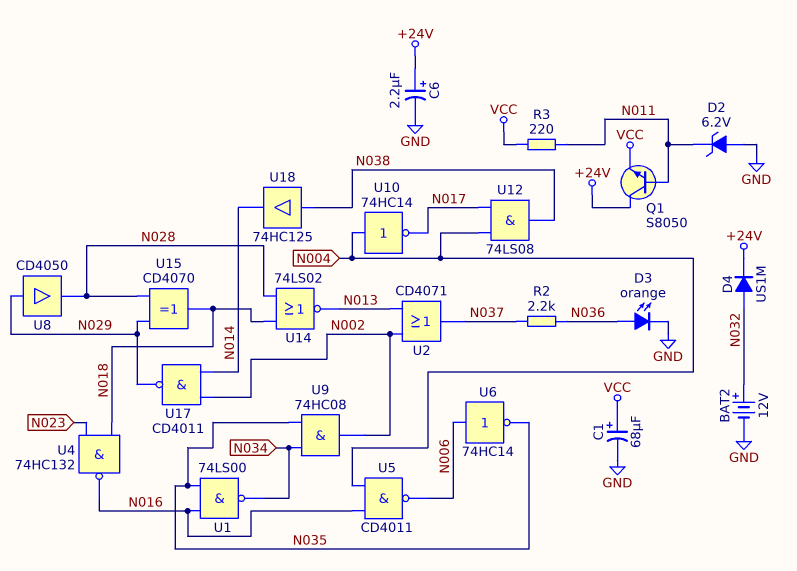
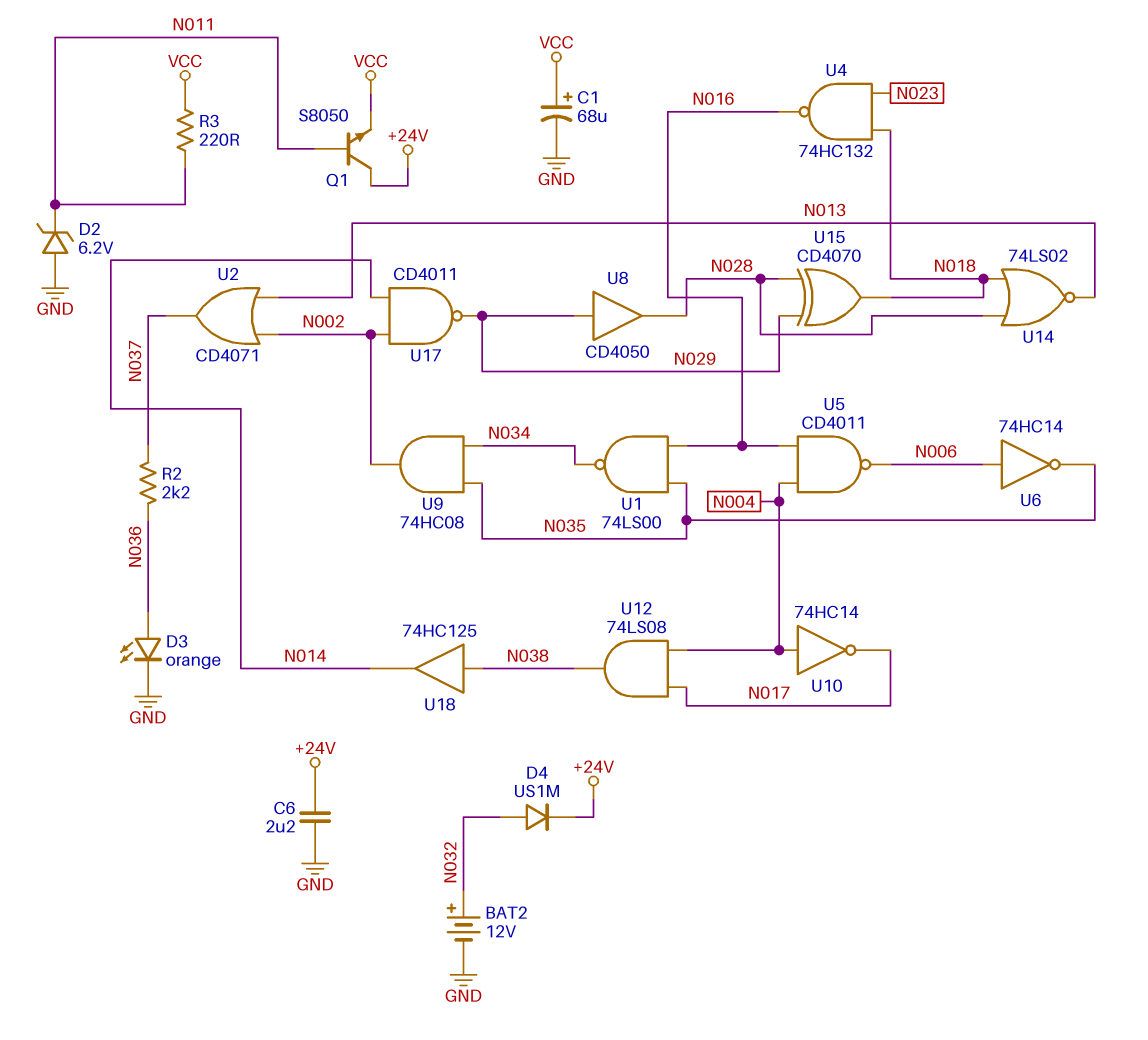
C6: 2.2uF (plus +24V, minus GND) -> 2.2uF (+24V, GND)

